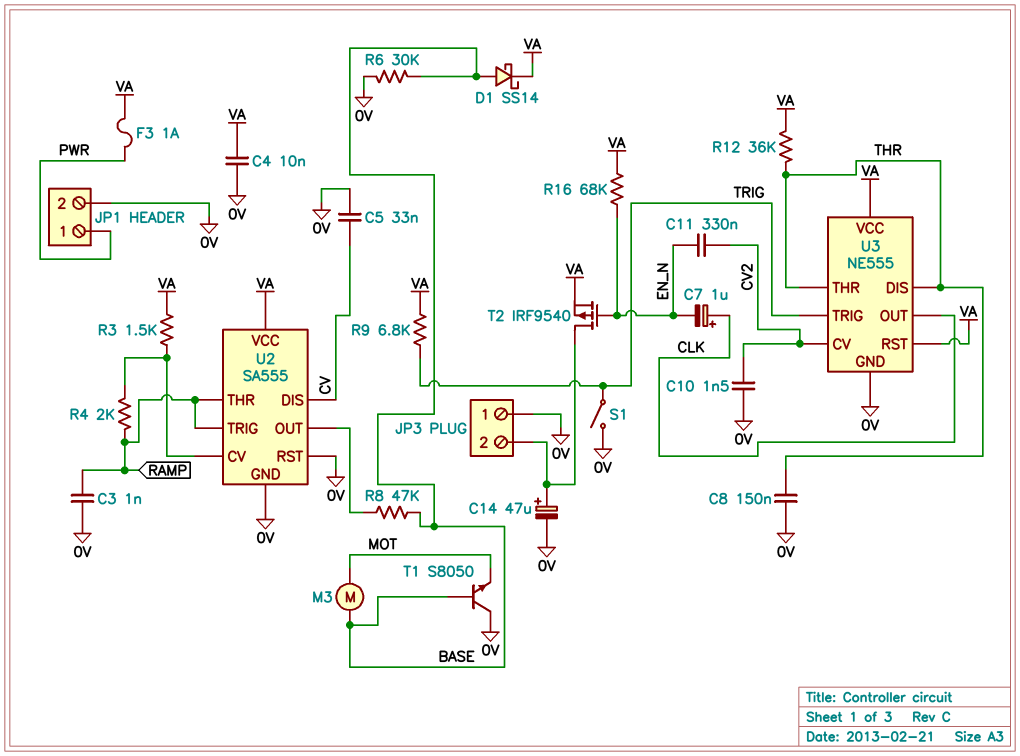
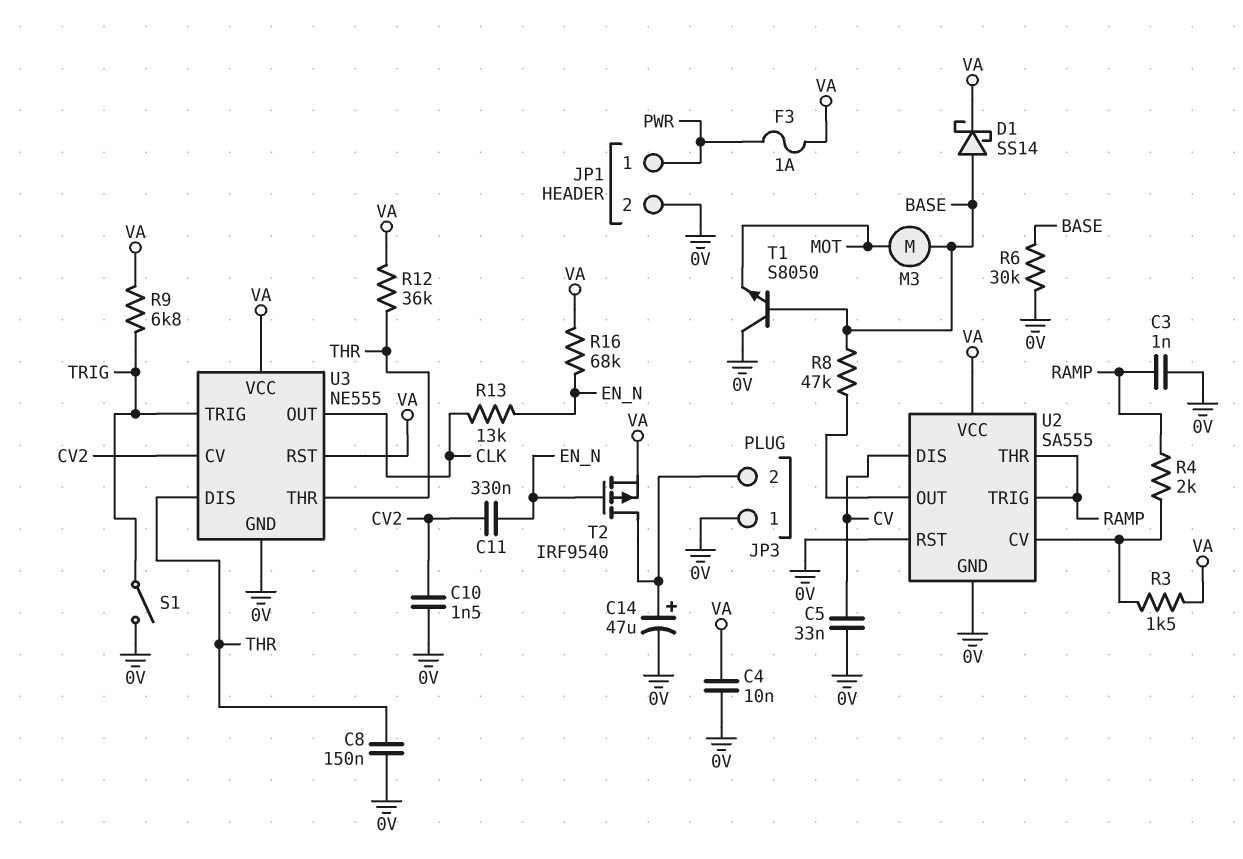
C7: 1uF (plus CLK, minus EN_N) -> none
R13: none -> 13k (CLK, EN_N)

